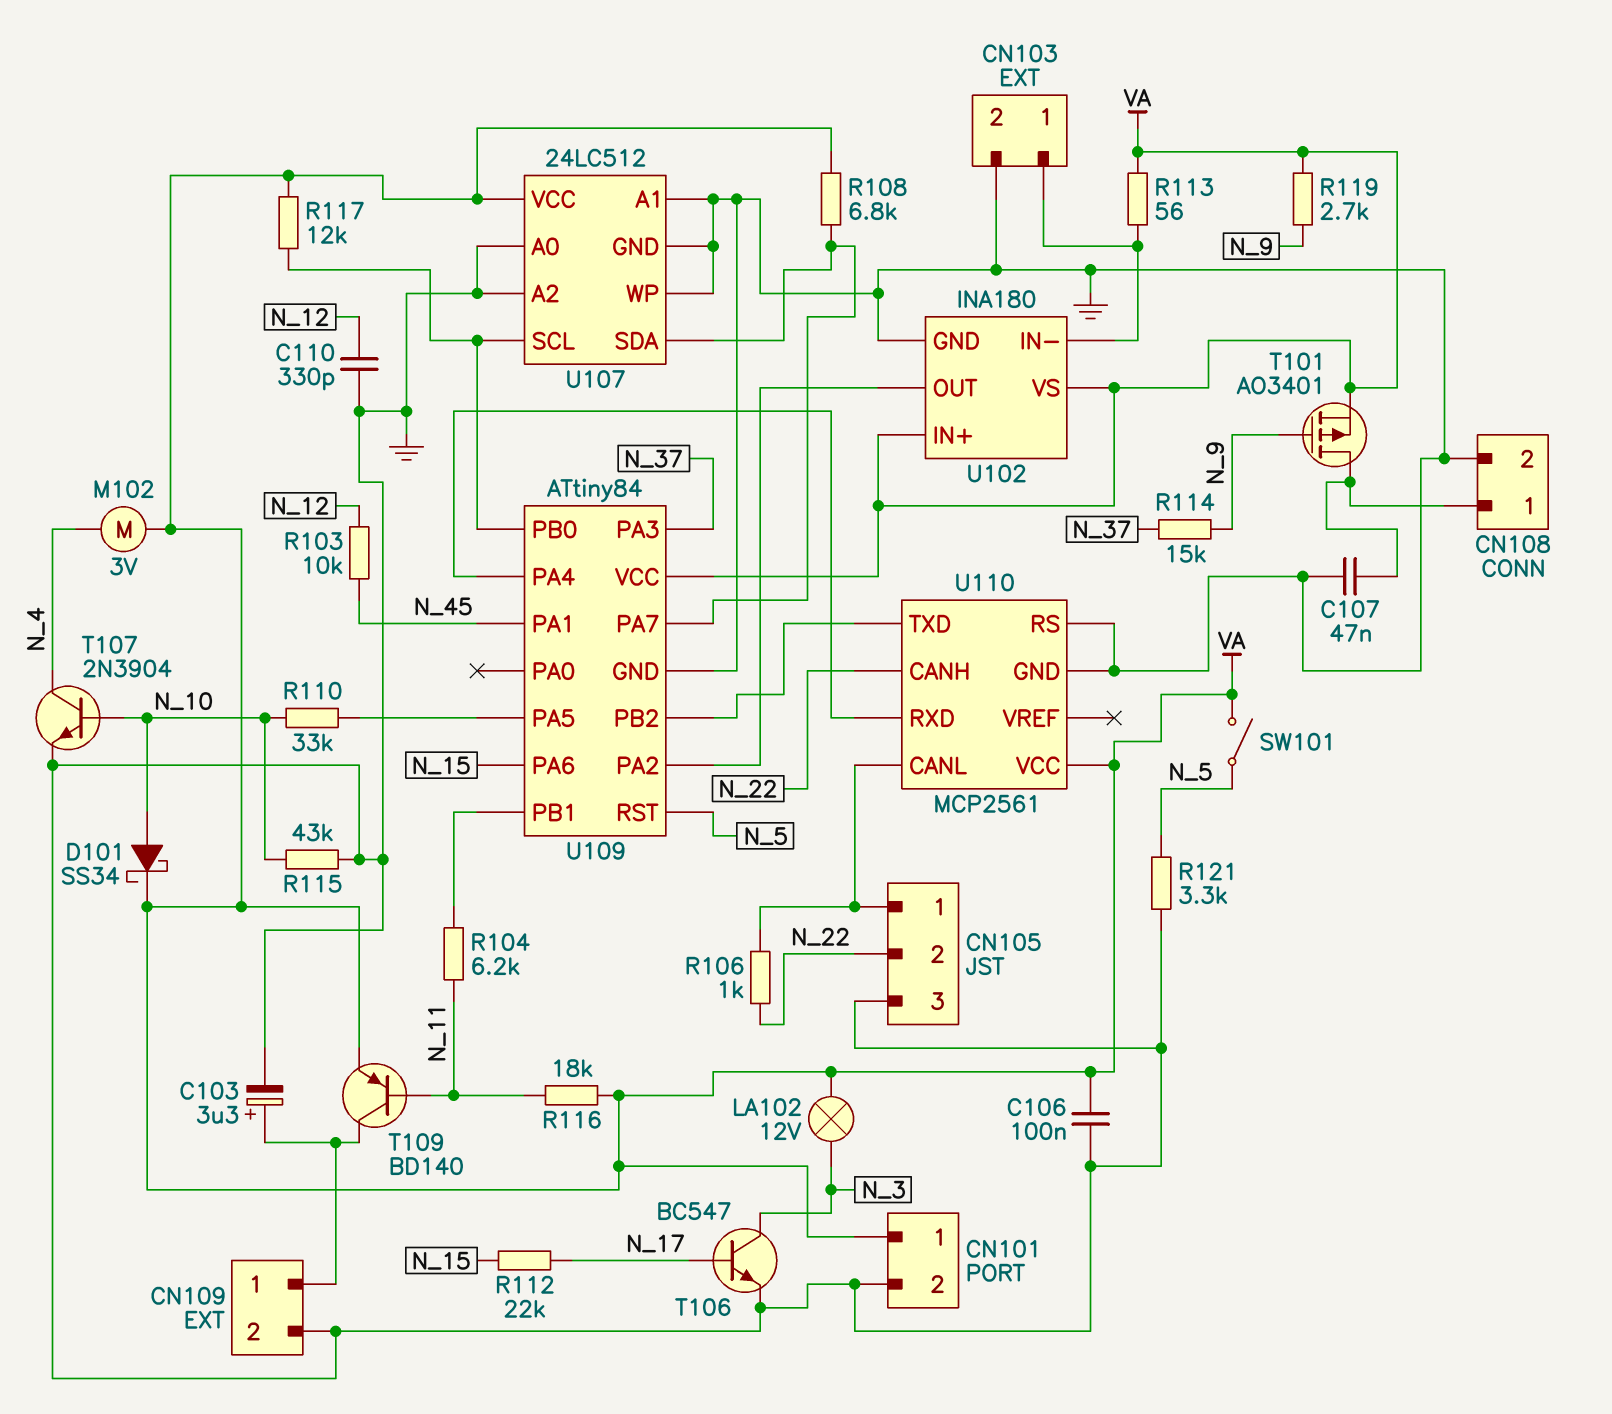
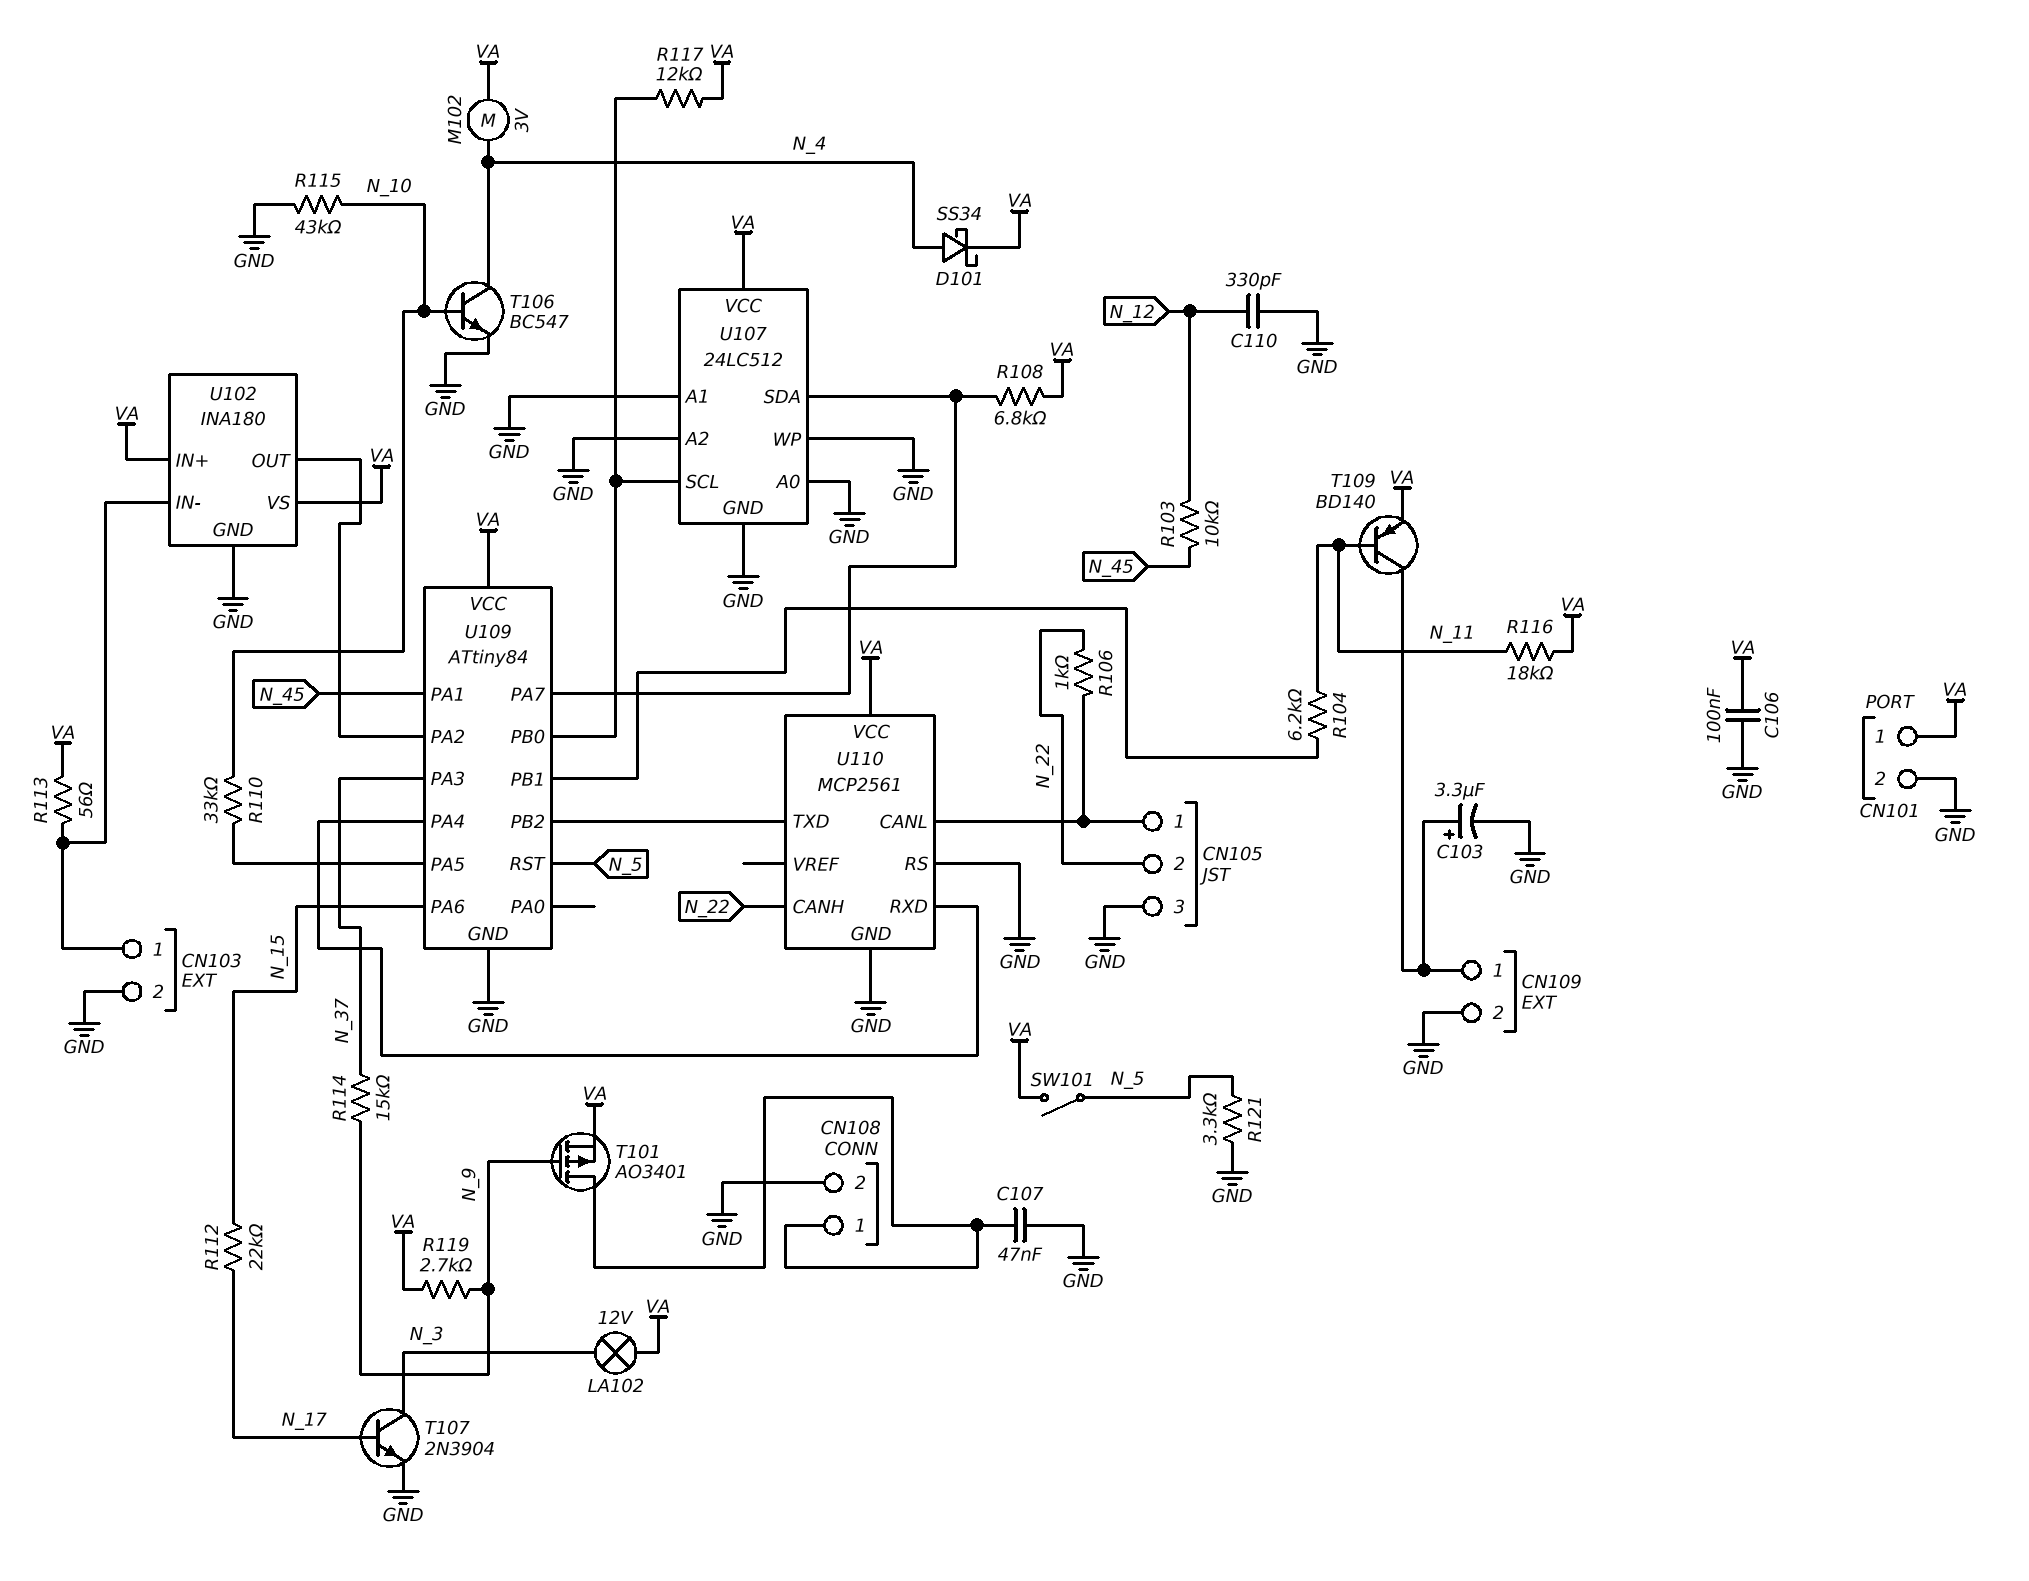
D101: schottky SS34 (A N_10, K VA) -> schottky SS34 (A N_4, K VA)
T106: NPN BC547 (B N_17, C N_3, E GND) -> NPN BC547 (B N_10, C N_4, E GND)
T107: NPN 2N3904 (B N_10, C N_4, E GND) -> NPN 2N3904 (B N_17, C N_3, E GND)

